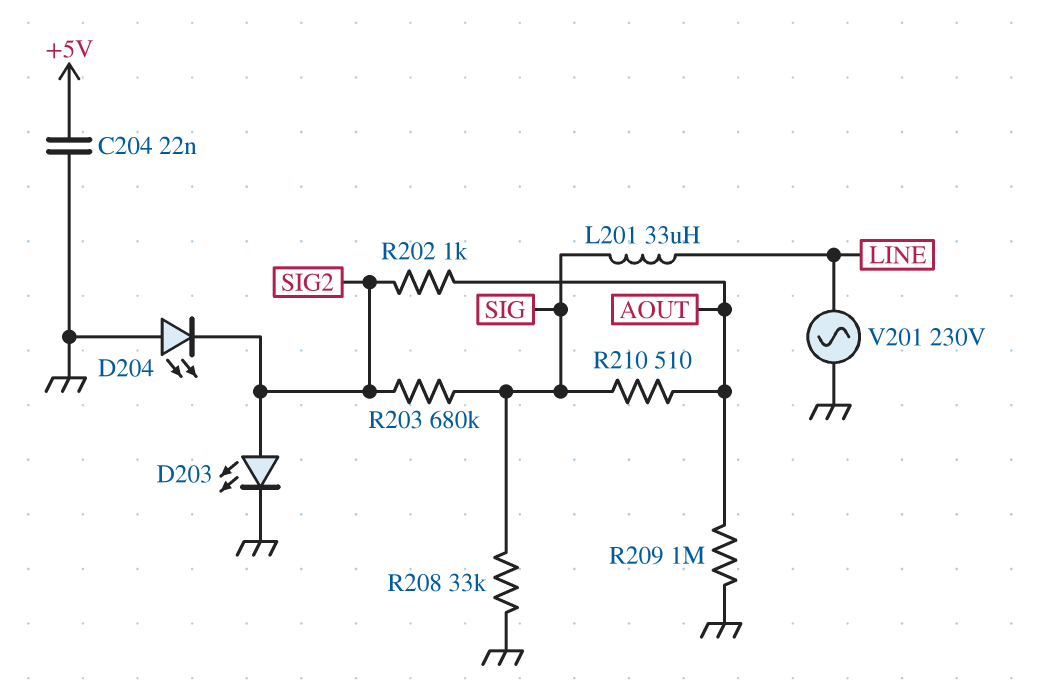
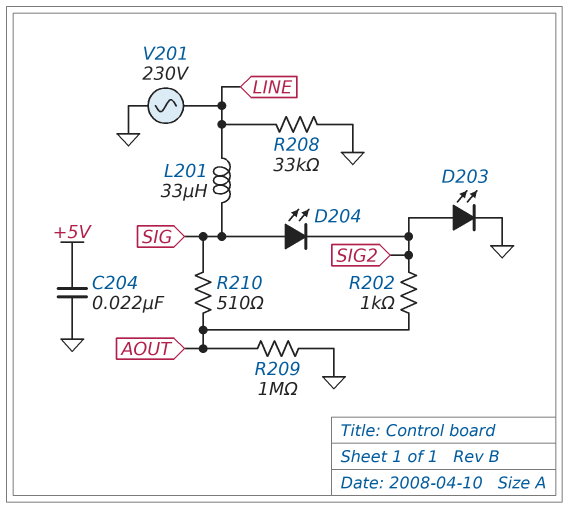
D204: LED (A GND, K SIG2) -> LED (A SIG, K SIG2)
R203: 680k (SIG, SIG2) -> none
R208: 33k (GND, SIG) -> 33k (GND, LINE)

